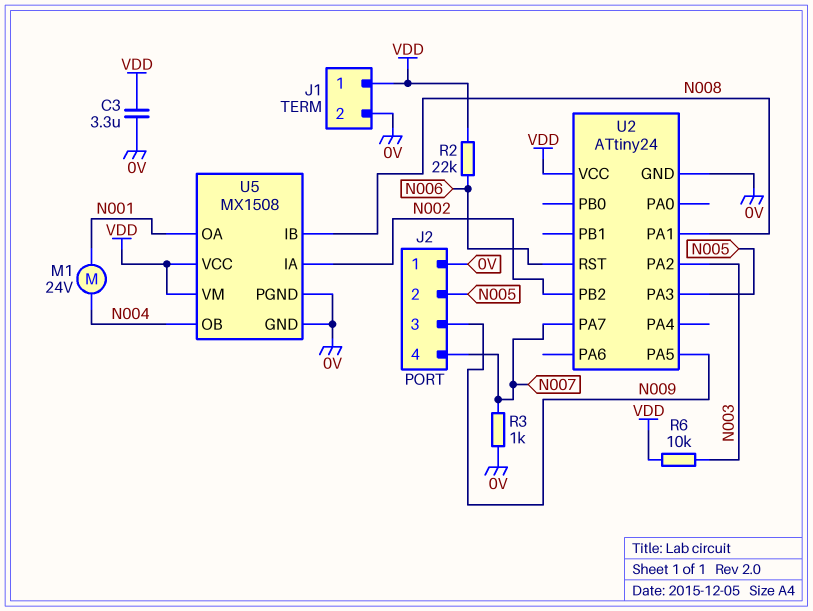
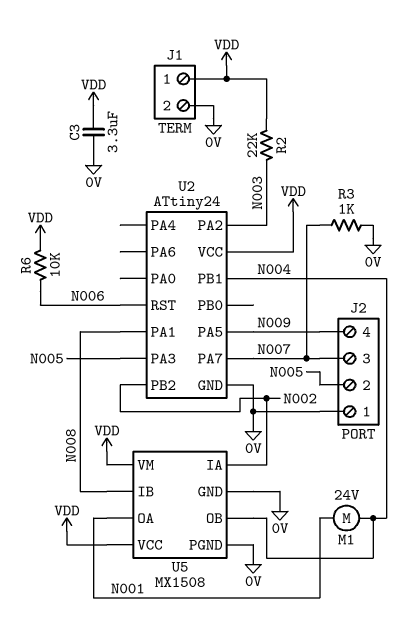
J2 pin 3: N009 -> N007
J2 pin 4: N007 -> N009
R2: 22k (N006, VDD) -> 22k (N003, VDD)
R6: 10k (N003, VDD) -> 10k (N006, VDD)
U2 pin PB1: none -> N004

